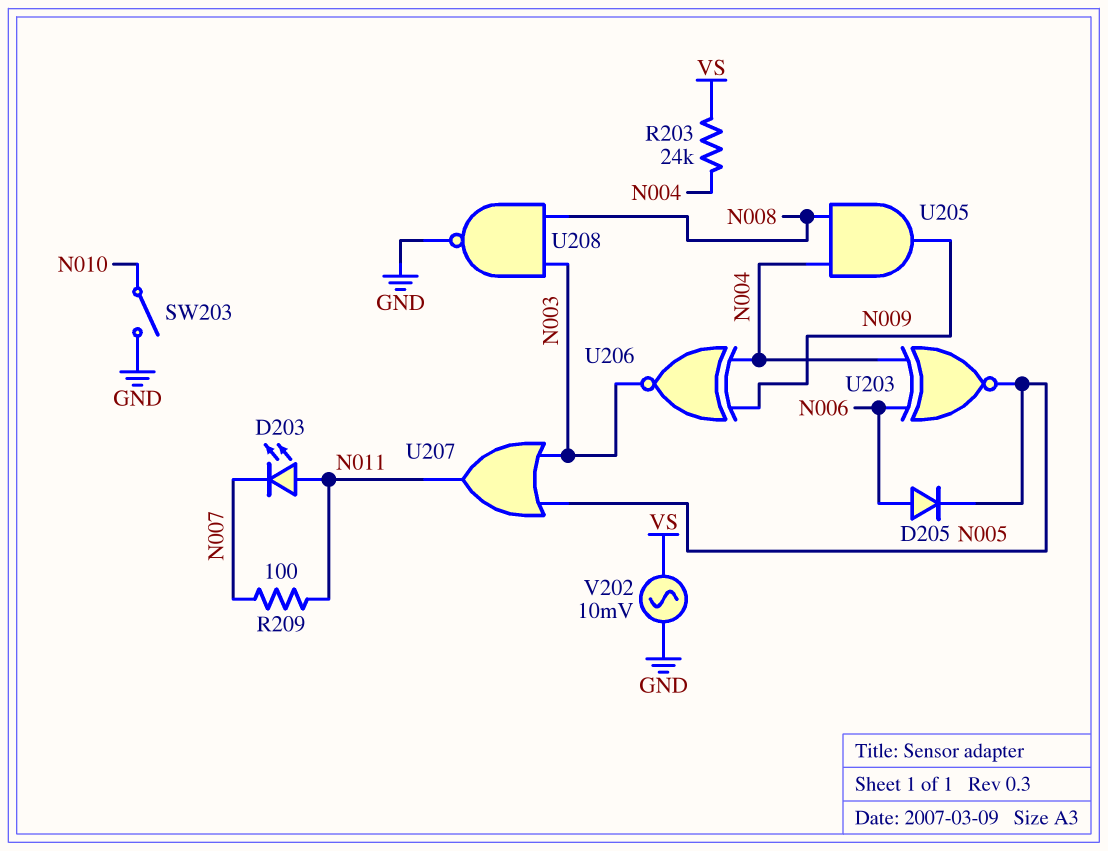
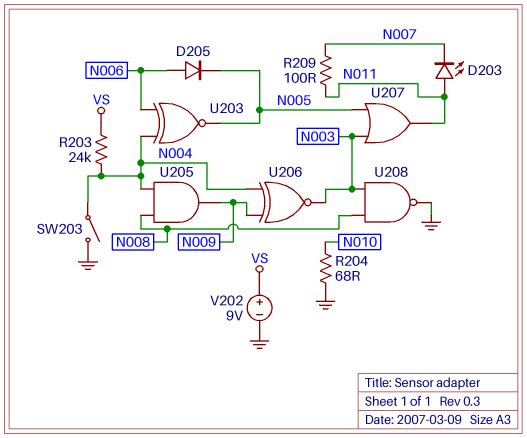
R204: none -> 68 (GND, N010)
SW203: switch (GND, N010) -> switch (GND, N004)
V202: AC 10mV (GND, VS) -> 9V (plus VS, minus GND)

